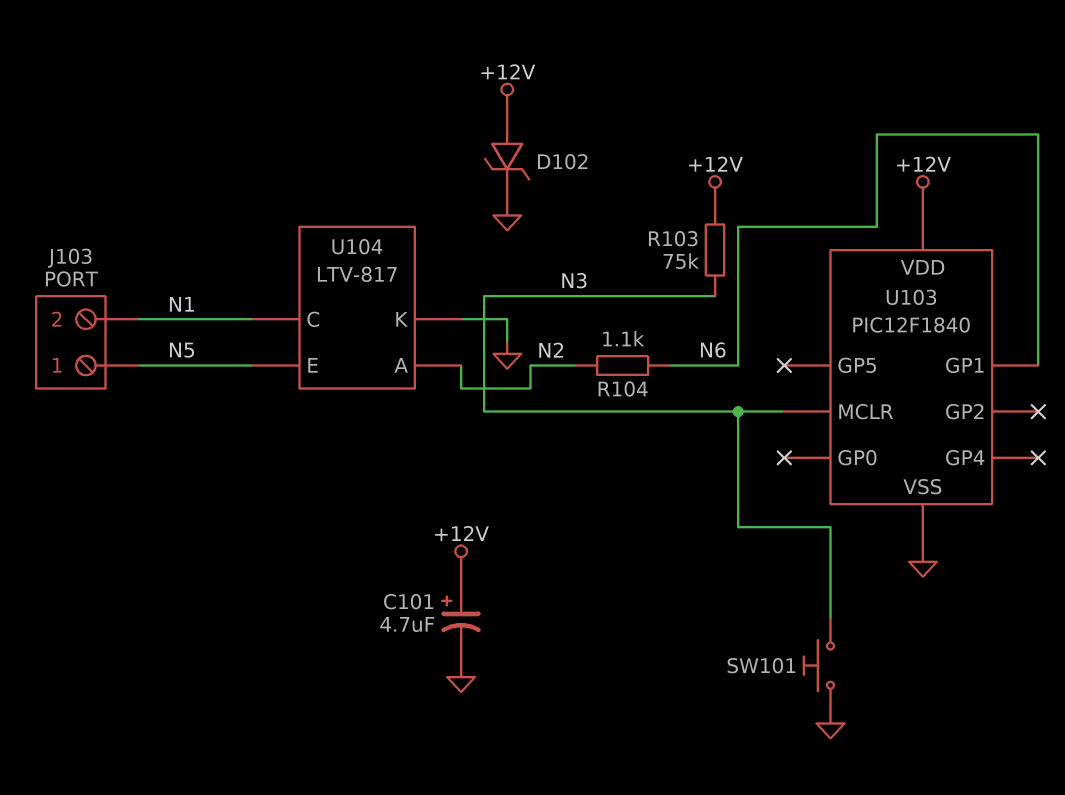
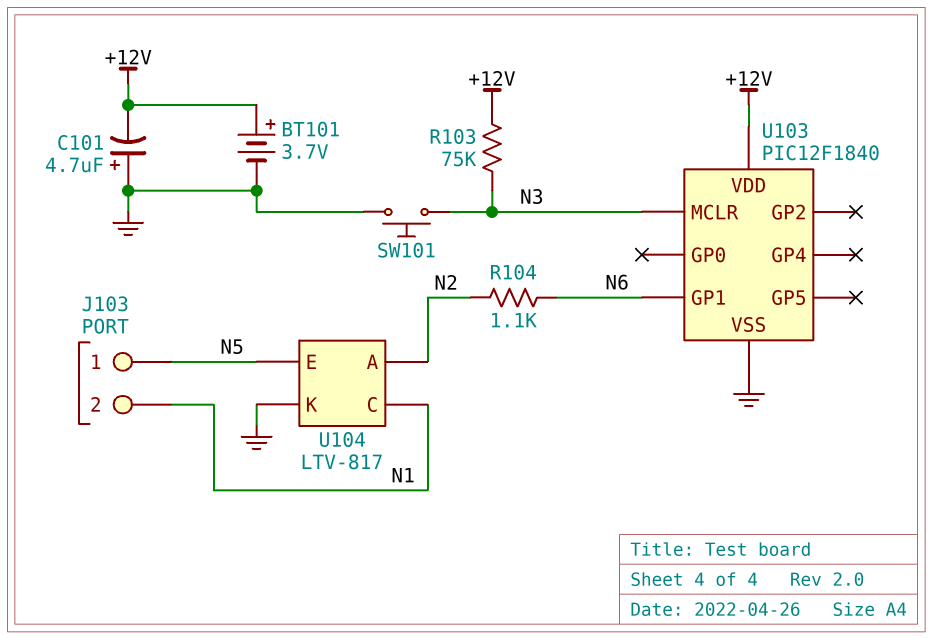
BT101: none -> 3.7V (plus +12V, minus GND)
C101: 4.7uF (plus +12V, minus GND) -> 4.7uF (plus GND, minus +12V)
D102: zener (A +12V, K GND) -> none

